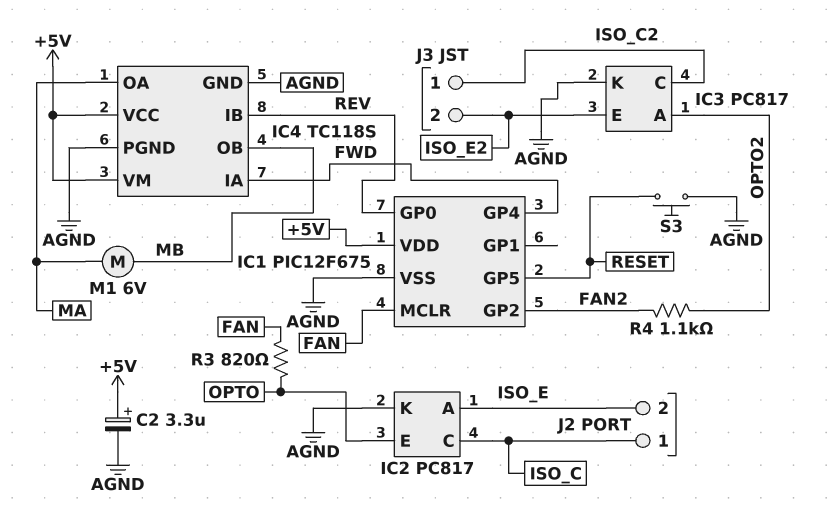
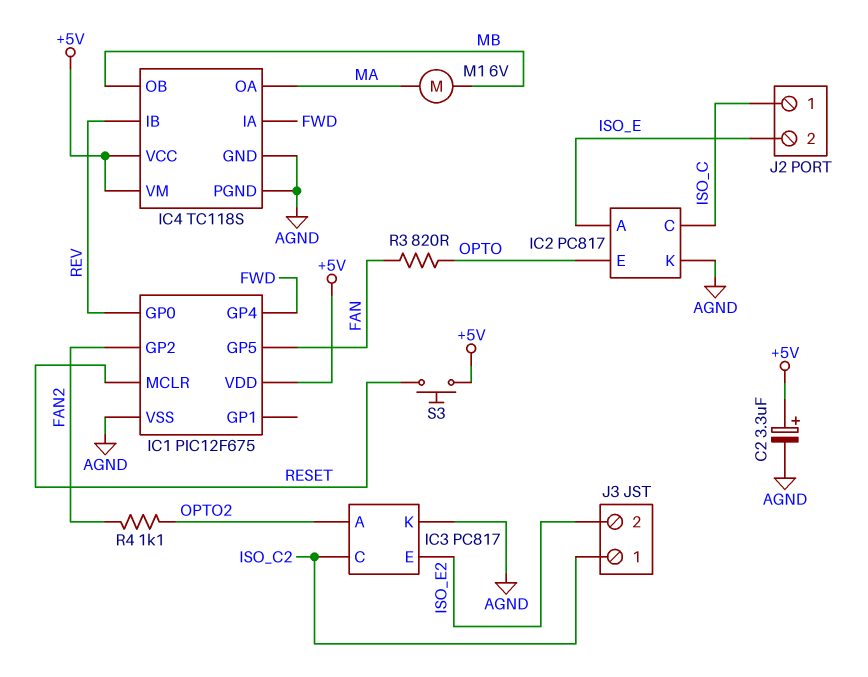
IC1 pin GP5: RESET -> FAN
IC1 pin MCLR: FAN -> RESET
S3: button (AGND, RESET) -> button (+5V, RESET)

